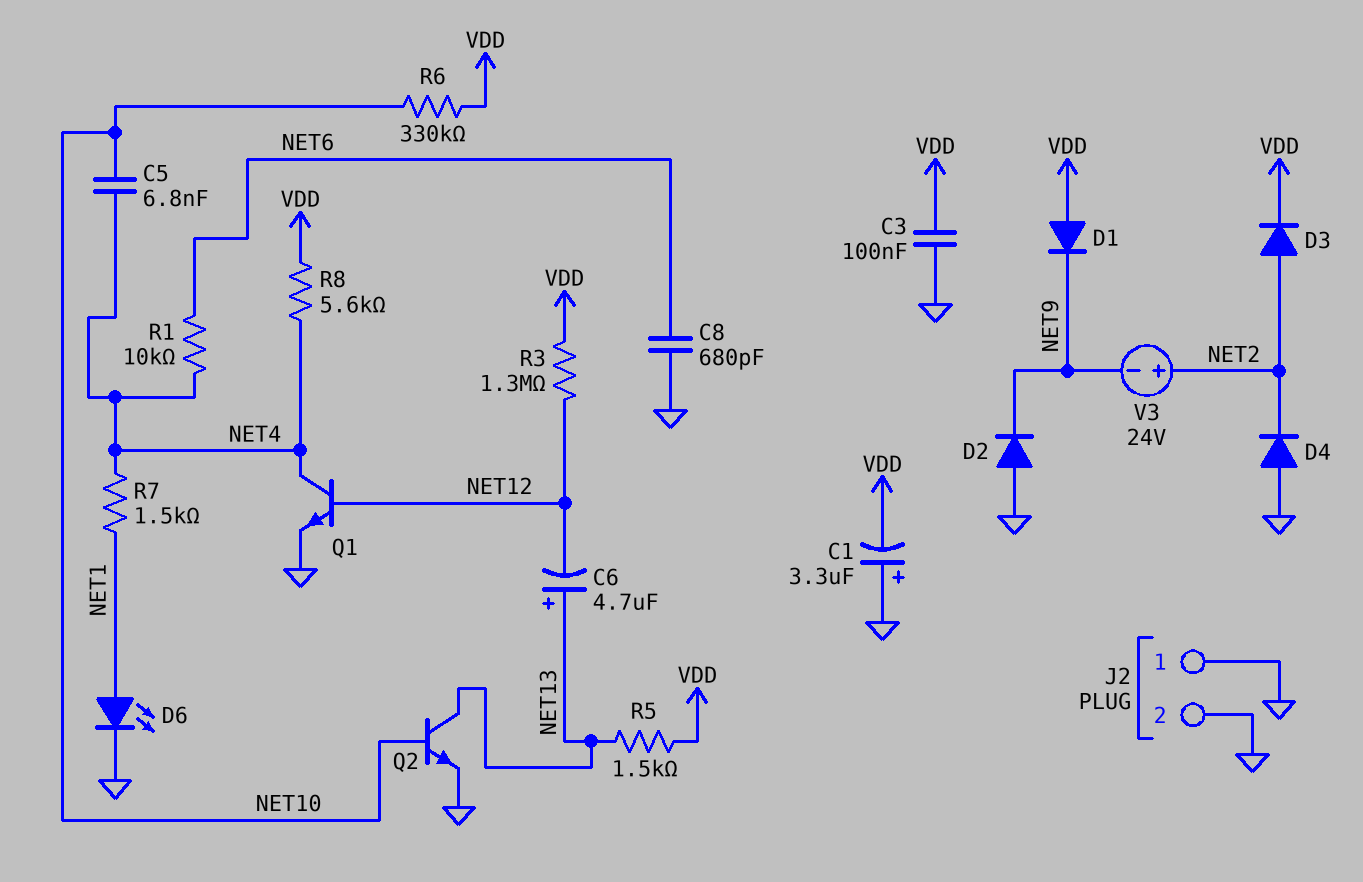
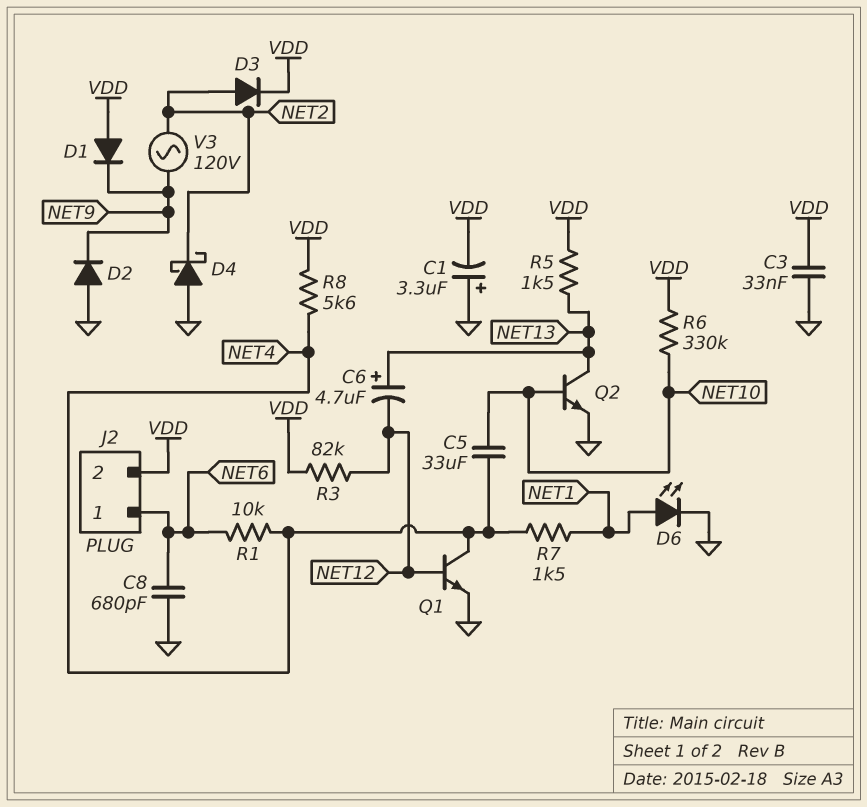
C3: 100nF (GND, VDD) -> 33nF (GND, VDD)
C5: 6.8nF (NET4, NET10) -> 33uF (NET4, NET10)
D4: diode (A GND, K NET2) -> schottky (A GND, K NET2)
J2 pin 1: GND -> NET6
J2 pin 2: GND -> VDD
R3: 1.3M (NET12, VDD) -> 82k (NET12, VDD)
V3: 24V (plus NET2, minus NET9) -> AC 120V (NET2, NET9)

